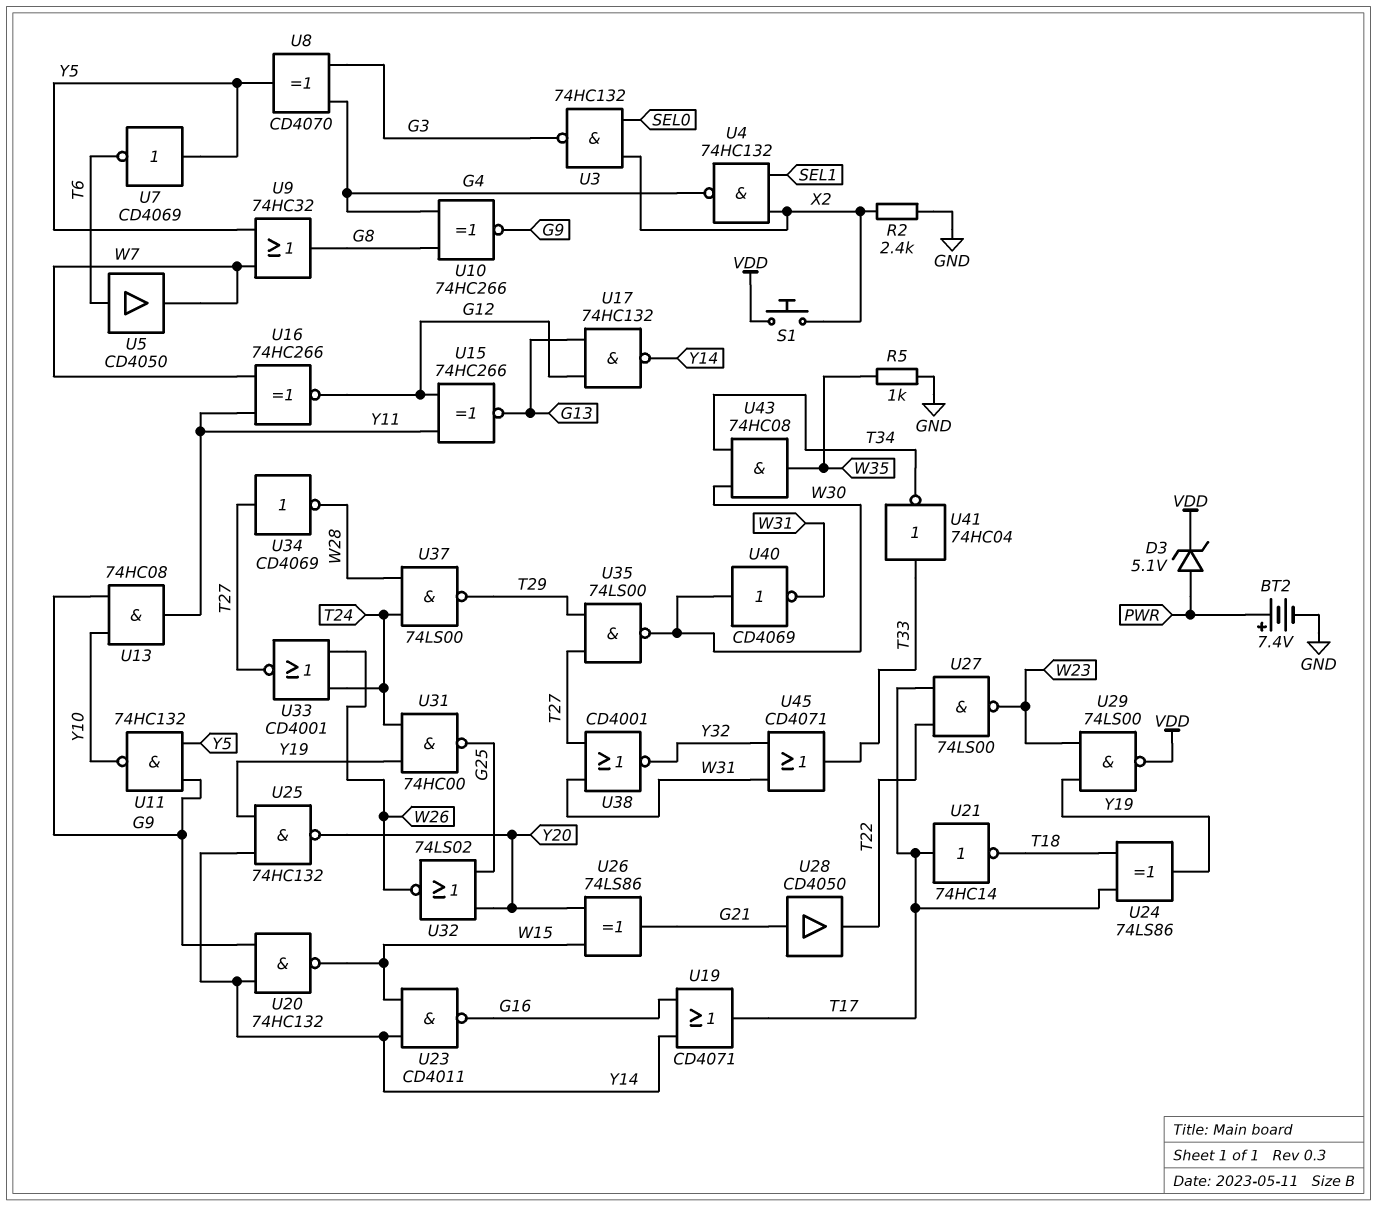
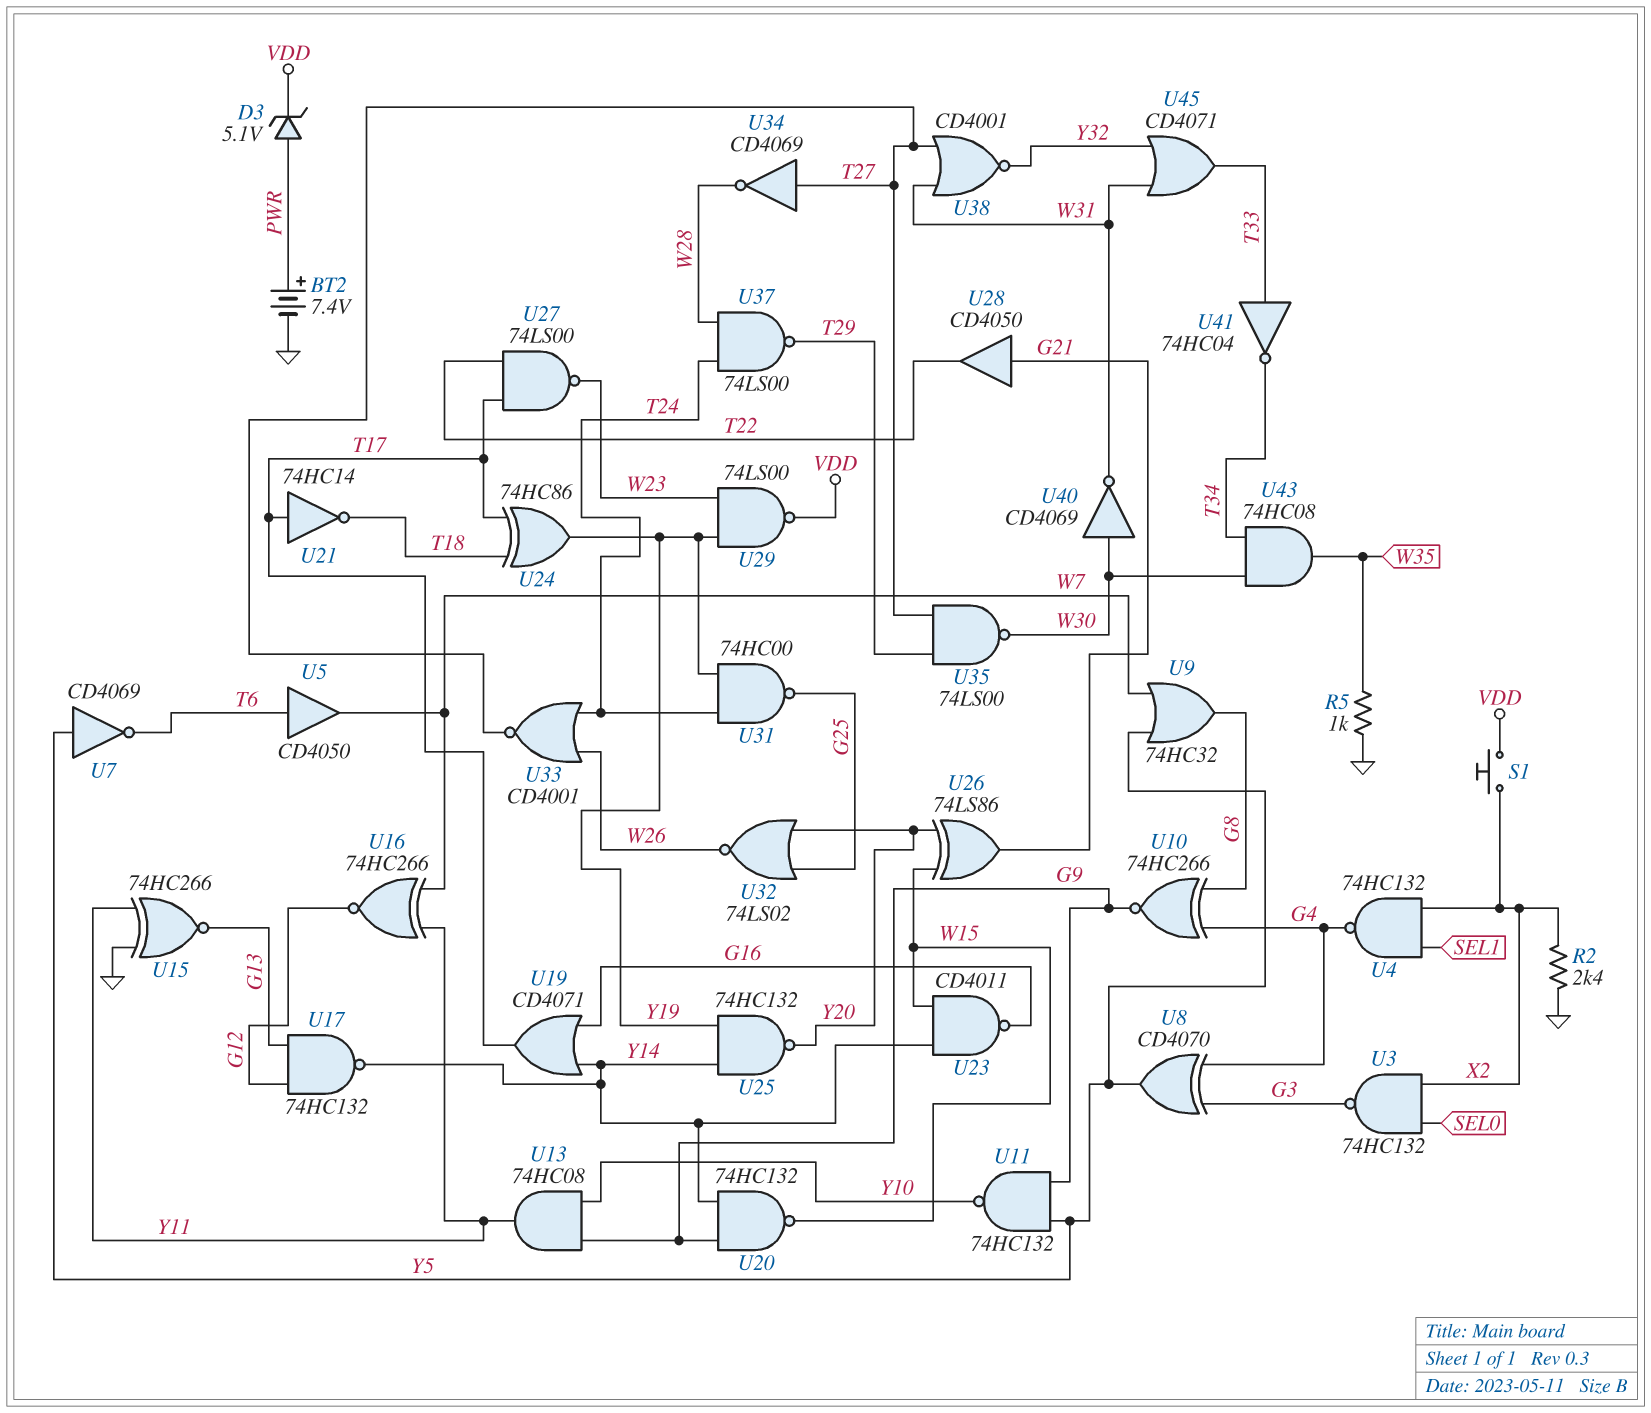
U15: XNOR 74HC266 (in G12, in Y11, out G13) -> XNOR 74HC266 (in GND, in Y11, out G13)
U24: XOR 74LS86 (in T17, in T18, out Y19) -> XOR 74HC86 (in T17, in T18, out Y19)

